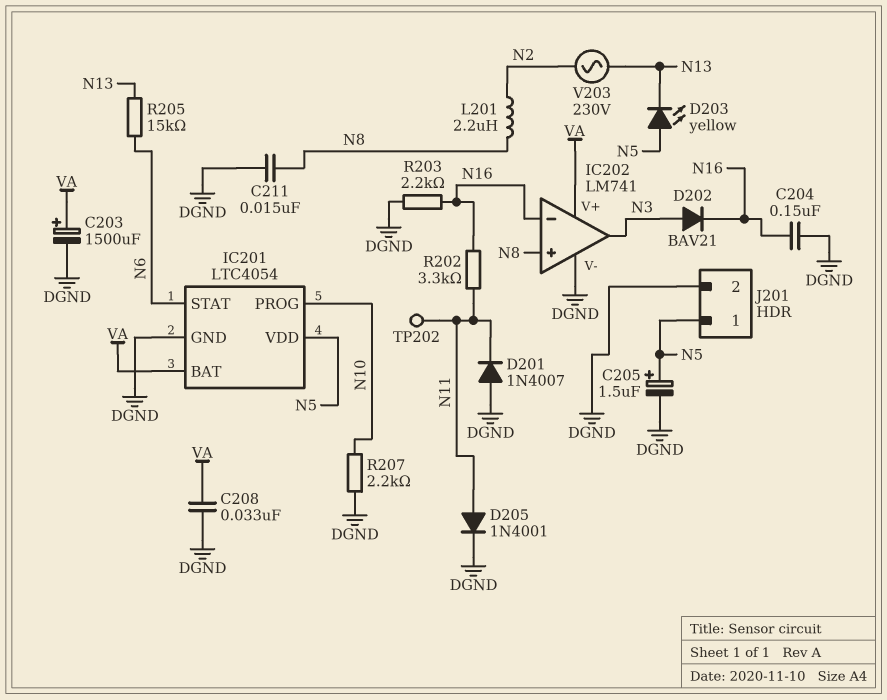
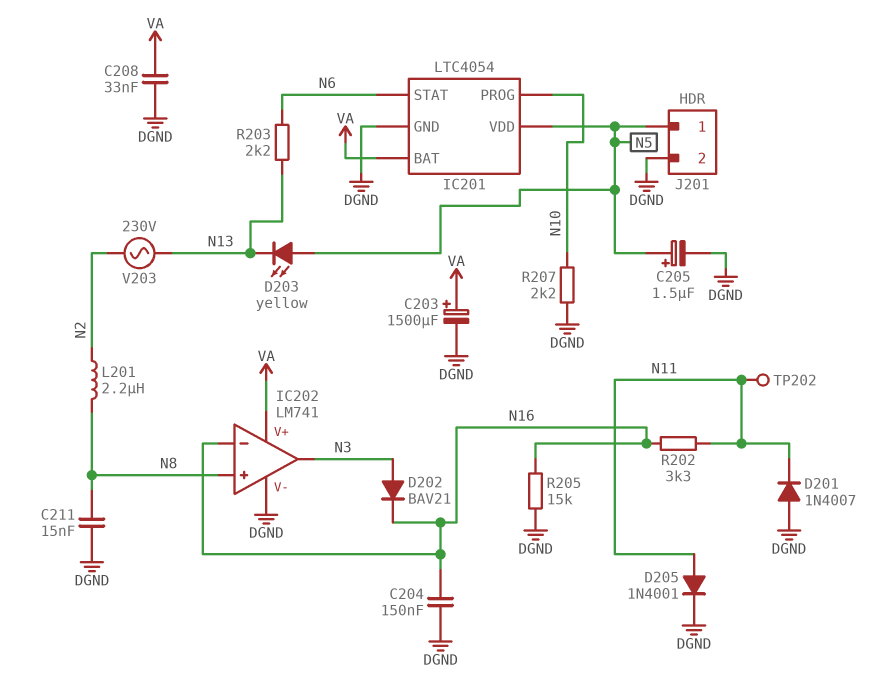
R203: 2.2k (DGND, N16) -> 2.2k (N6, N13)
R205: 15k (N6, N13) -> 15k (DGND, N16)

